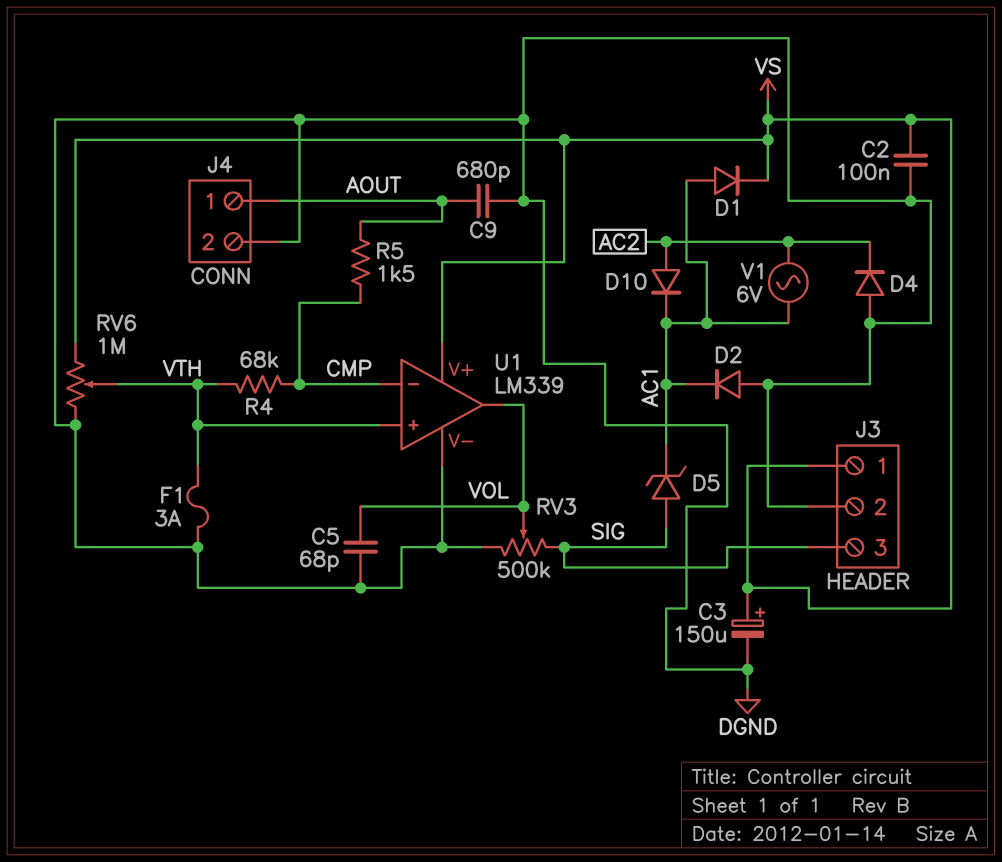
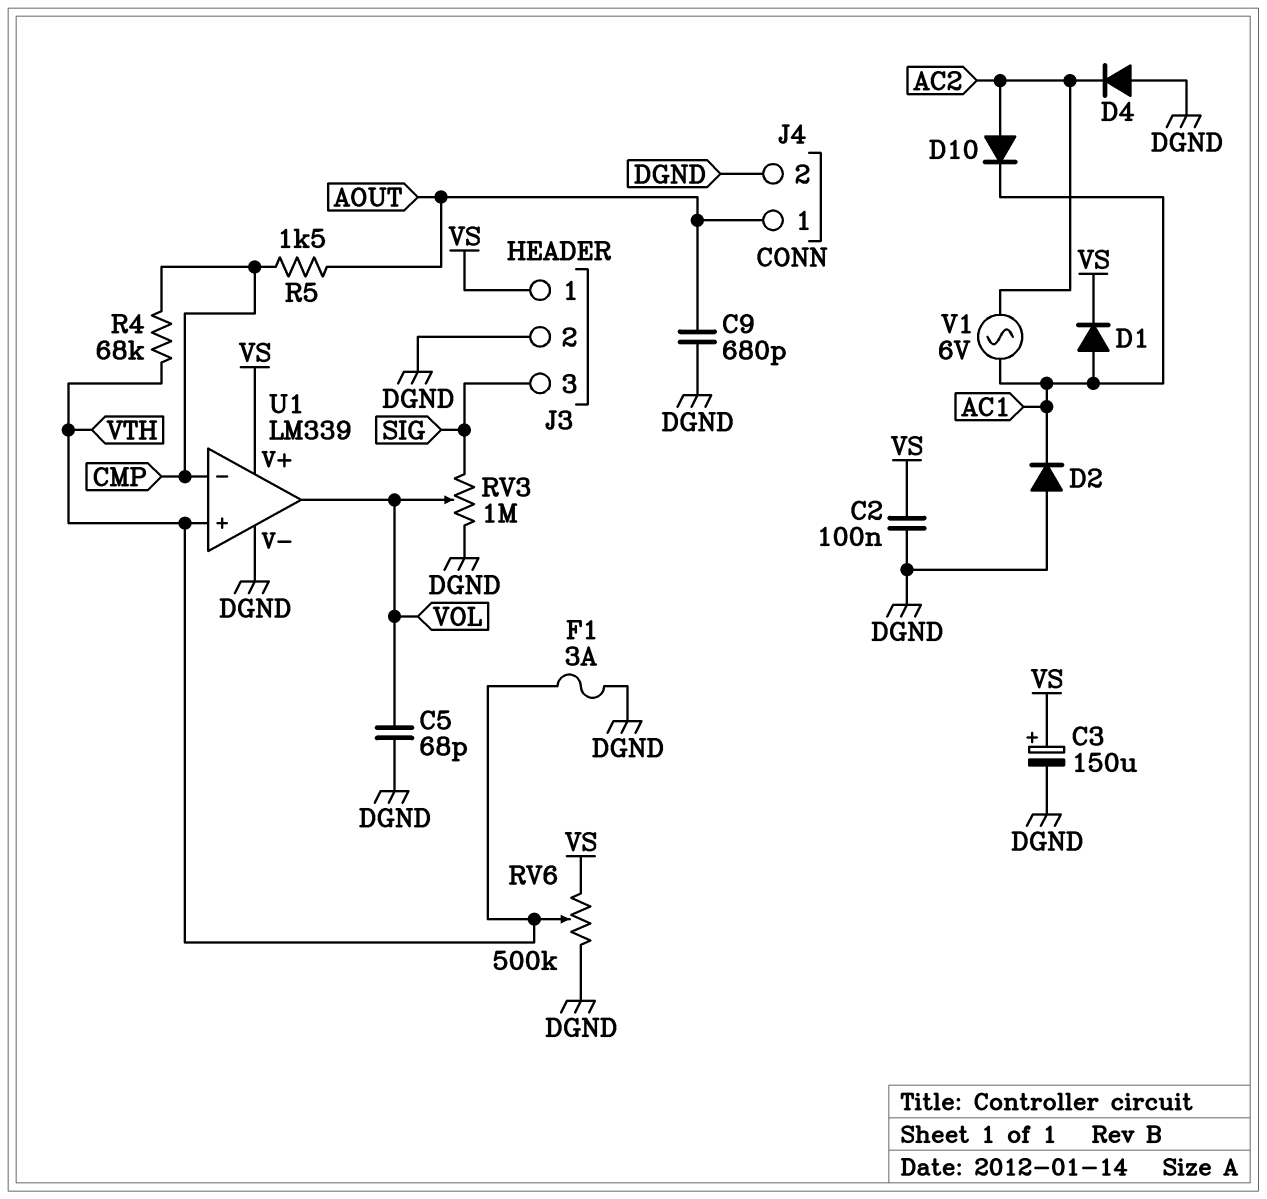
D5: zener (A SIG, K AC1) -> none
RV3: 500k (DGND, SIG, wiper VOL) -> 1M (DGND, SIG, wiper VOL)
RV6: 1M (DGND, VS, wiper VTH) -> 500k (DGND, VS, wiper VTH)

